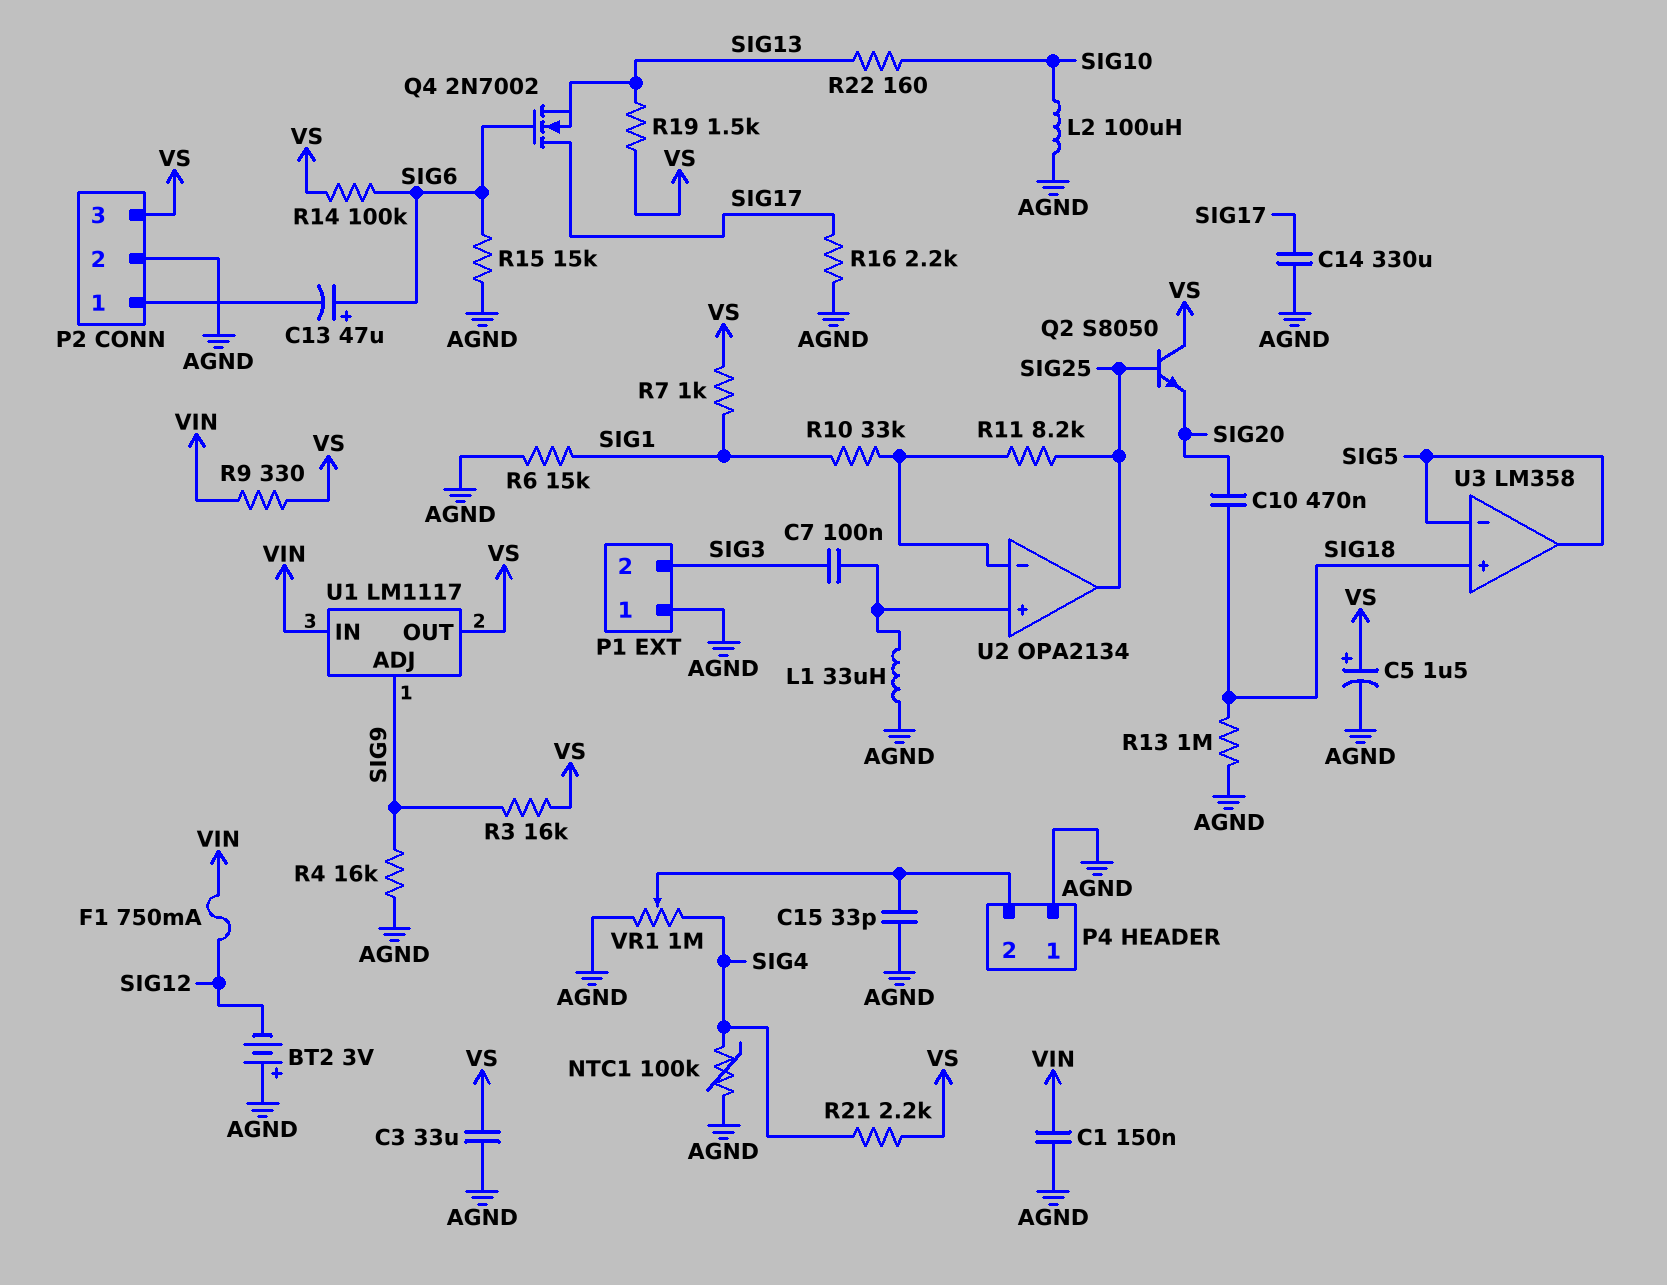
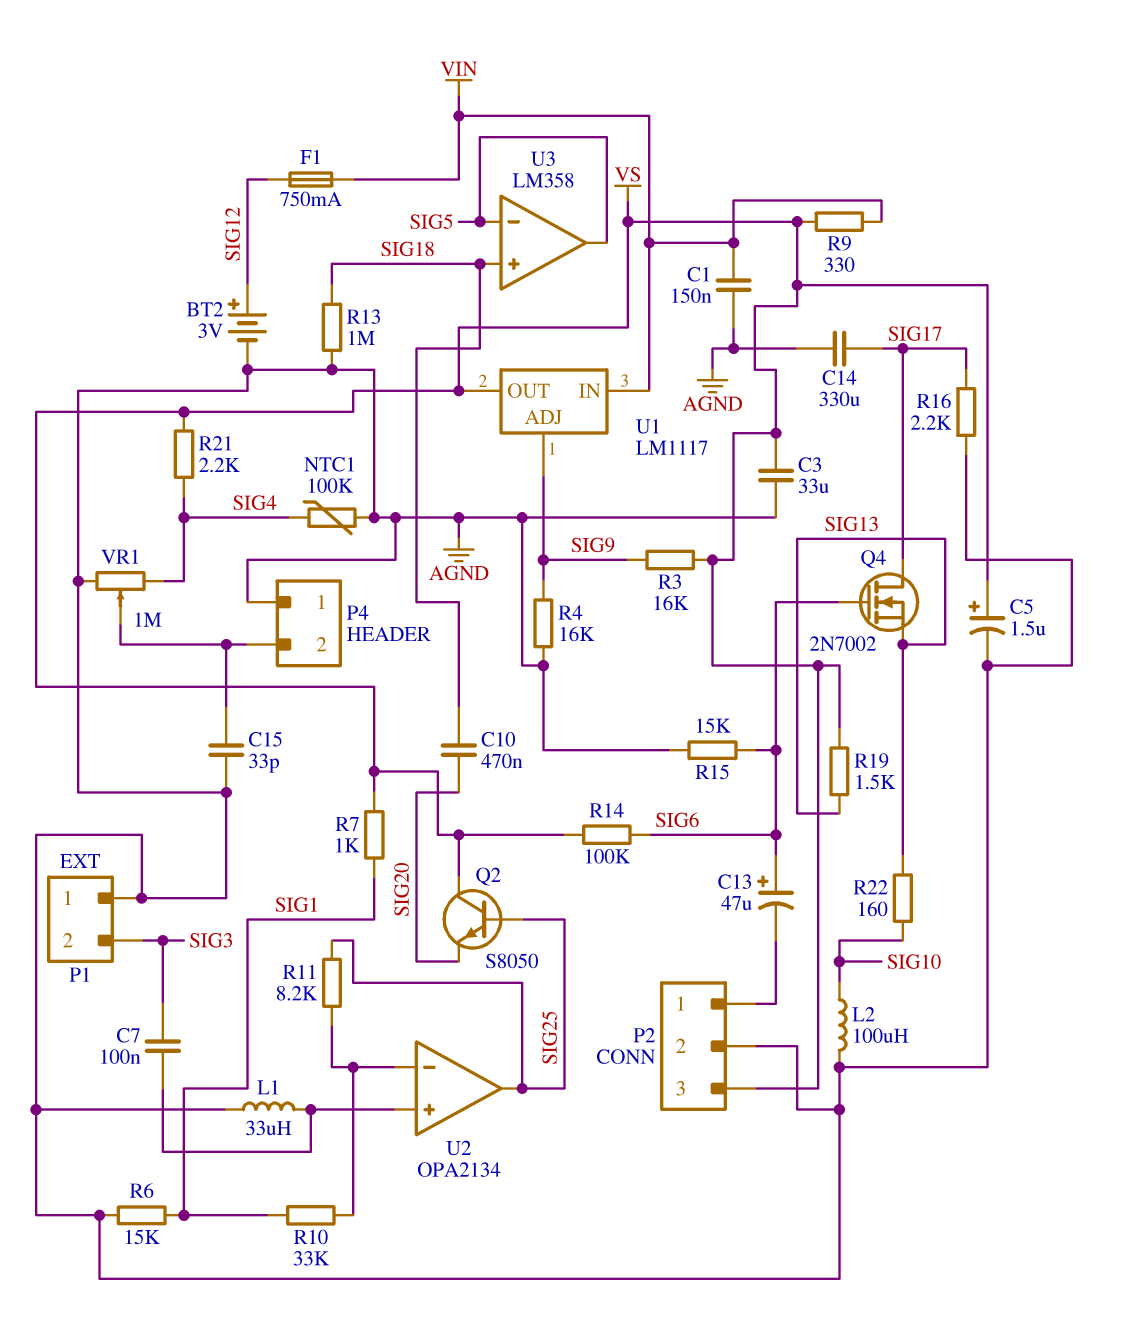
BT2: 3V (plus AGND, minus SIG12) -> 3V (plus SIG12, minus AGND)

